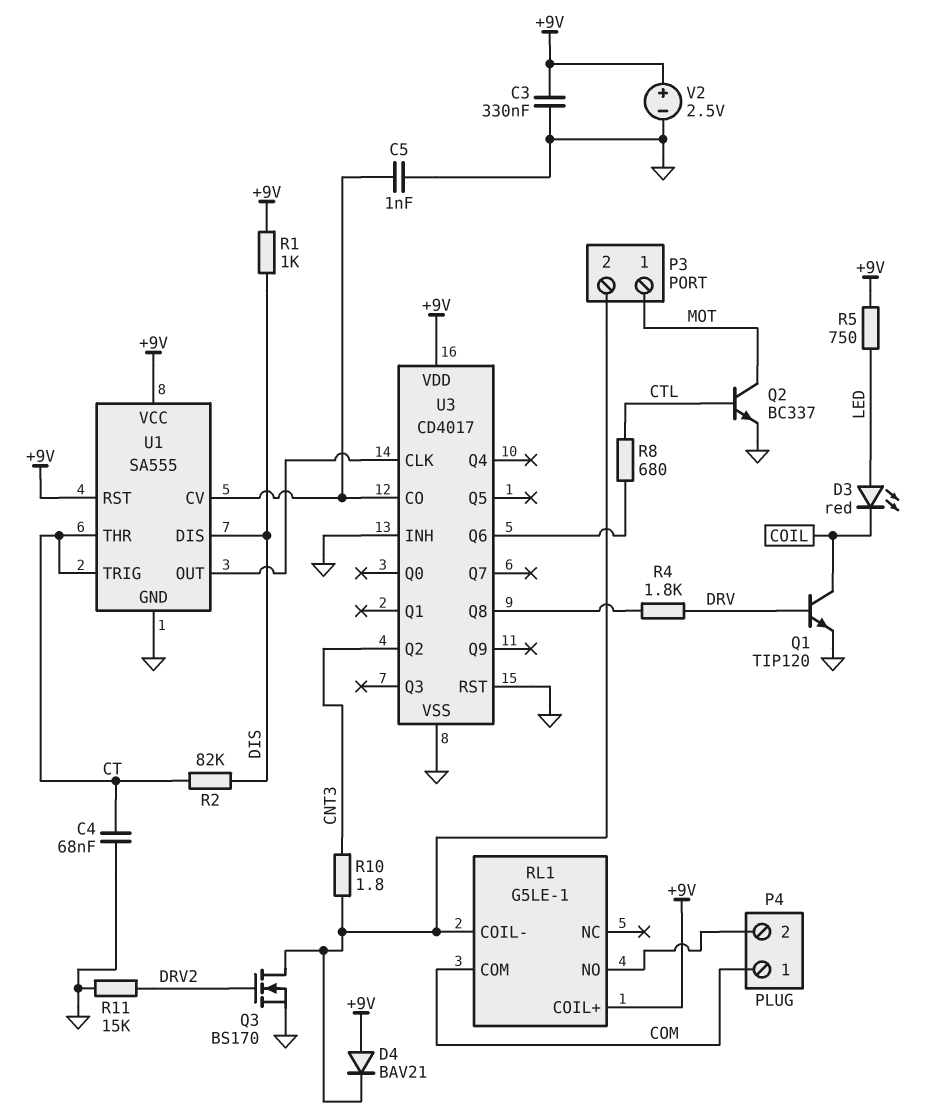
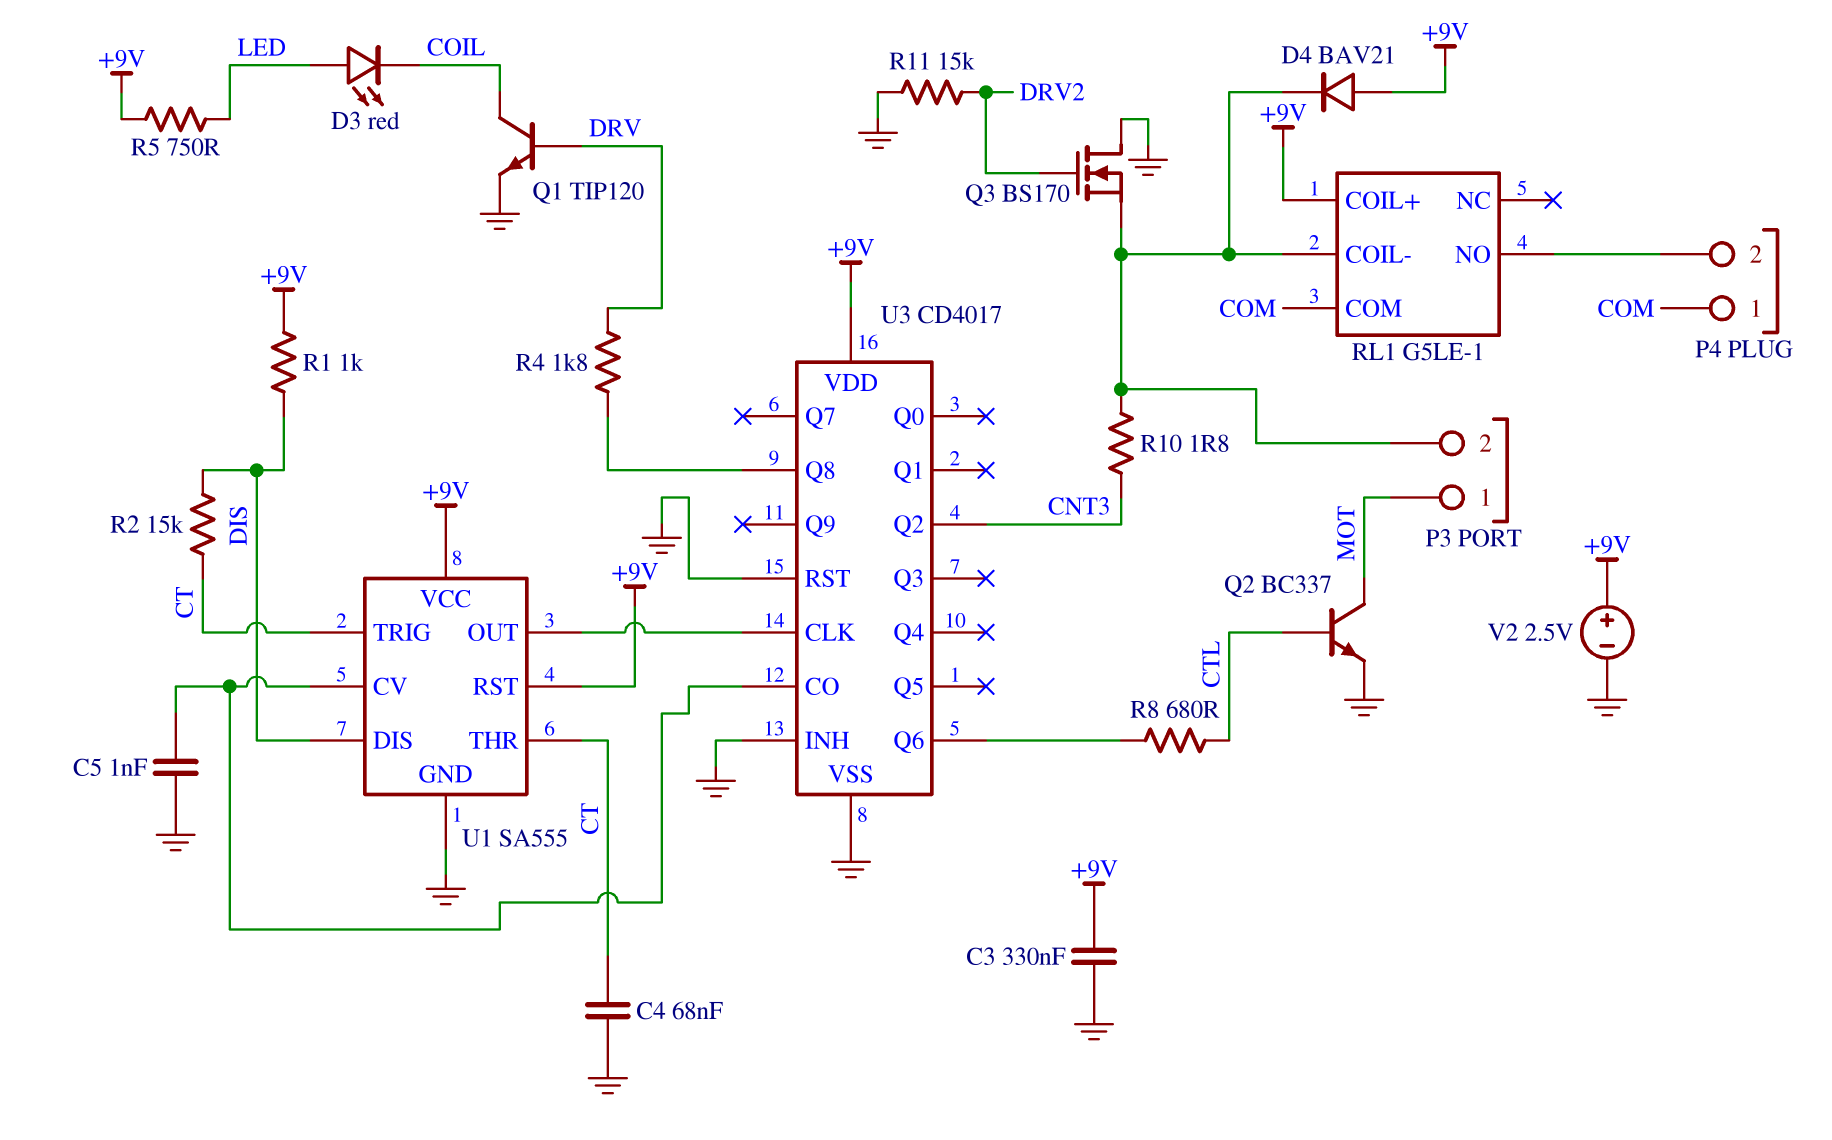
Q3: NMOS BS170 (G DRV2, D P3/2, S GND) -> NMOS BS170 (G DRV2, D GND, S P3/2)
R2: 82k (CT, DIS) -> 15k (CT, DIS)

